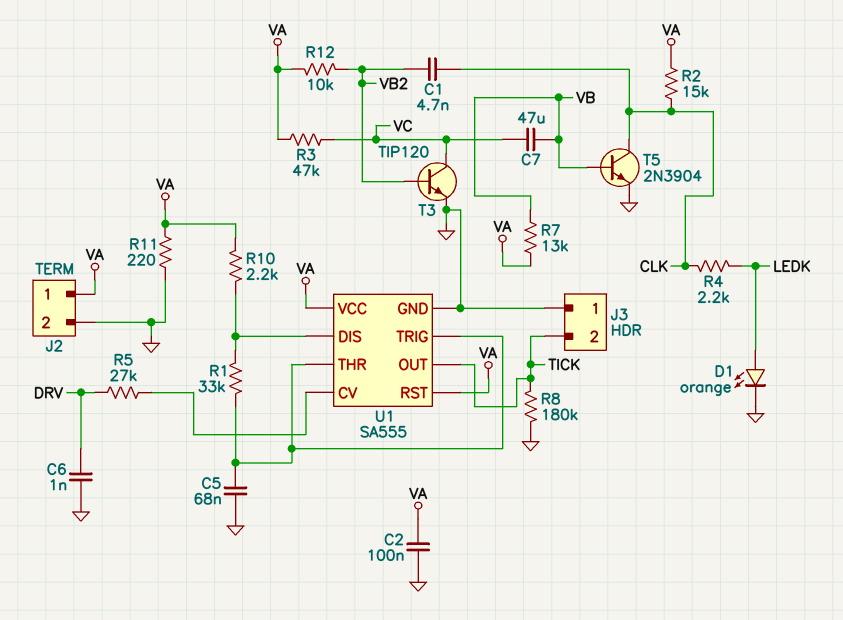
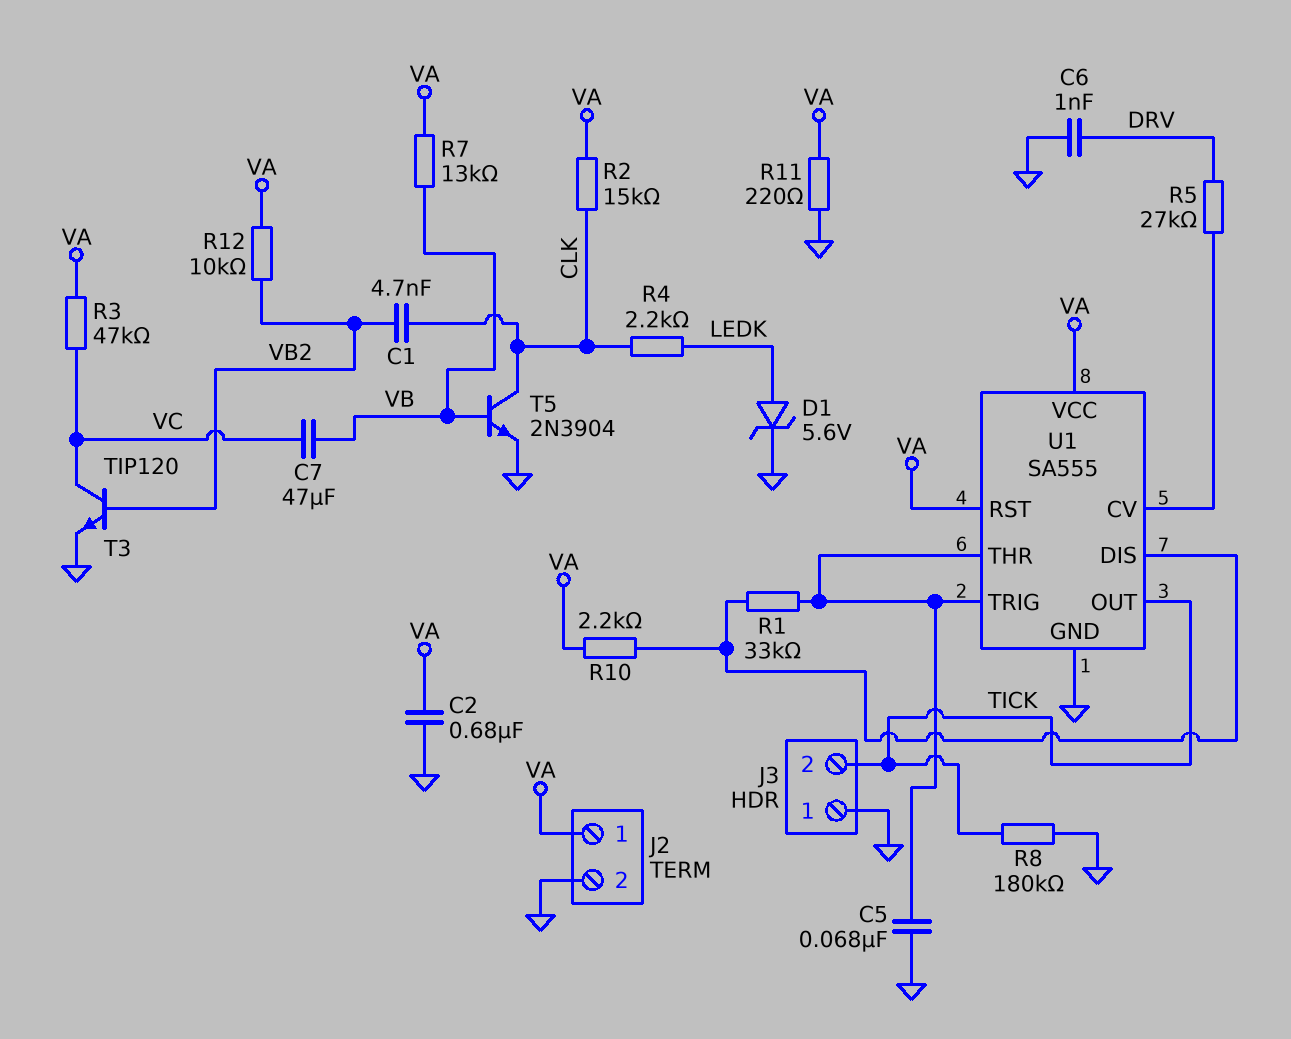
C2: 100nF (GND, VA) -> 680nF (GND, VA)
D1: LED orange (A LEDK, K GND) -> zener 5.6V (A LEDK, K GND)

